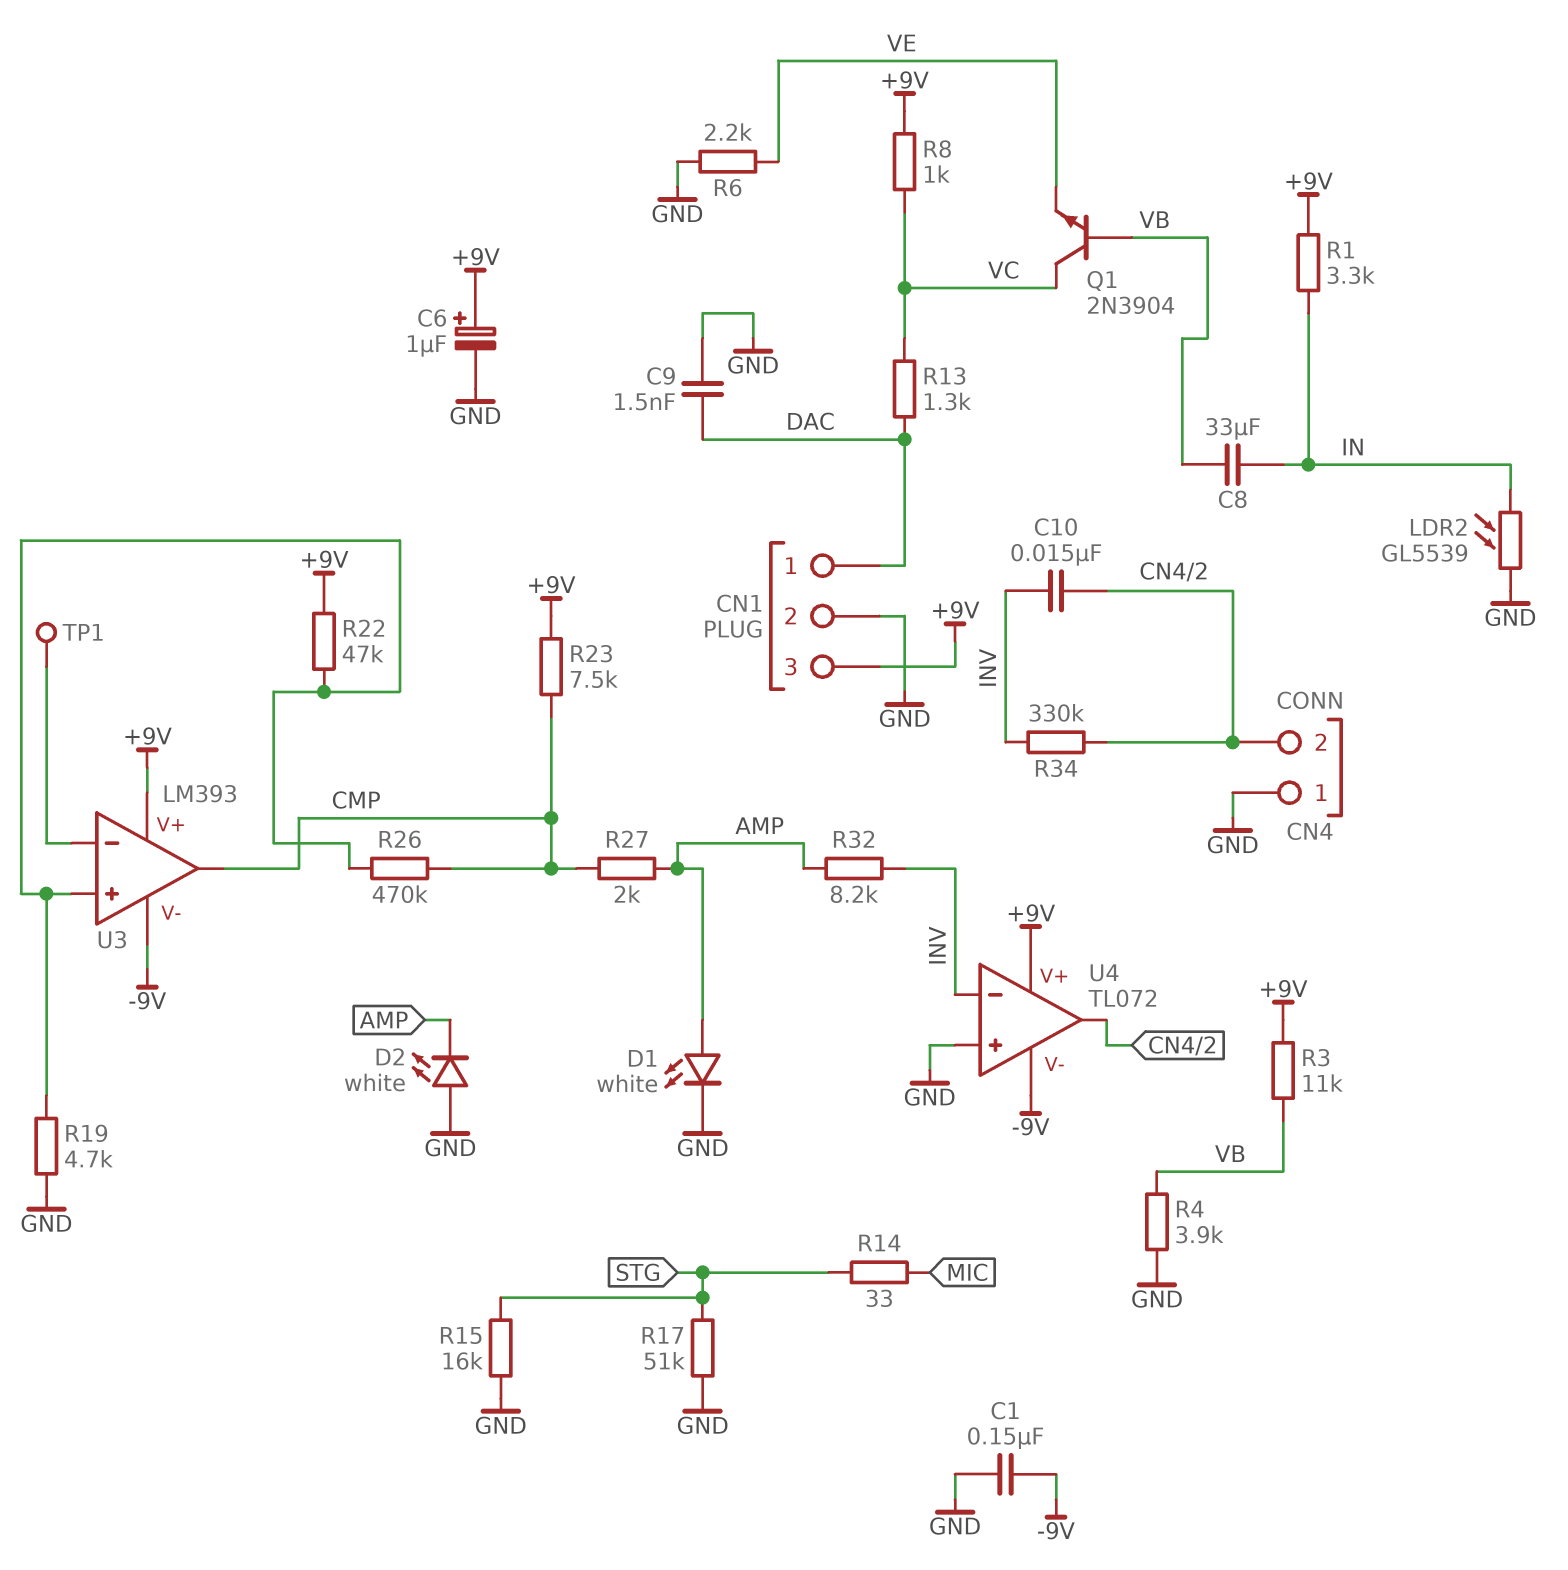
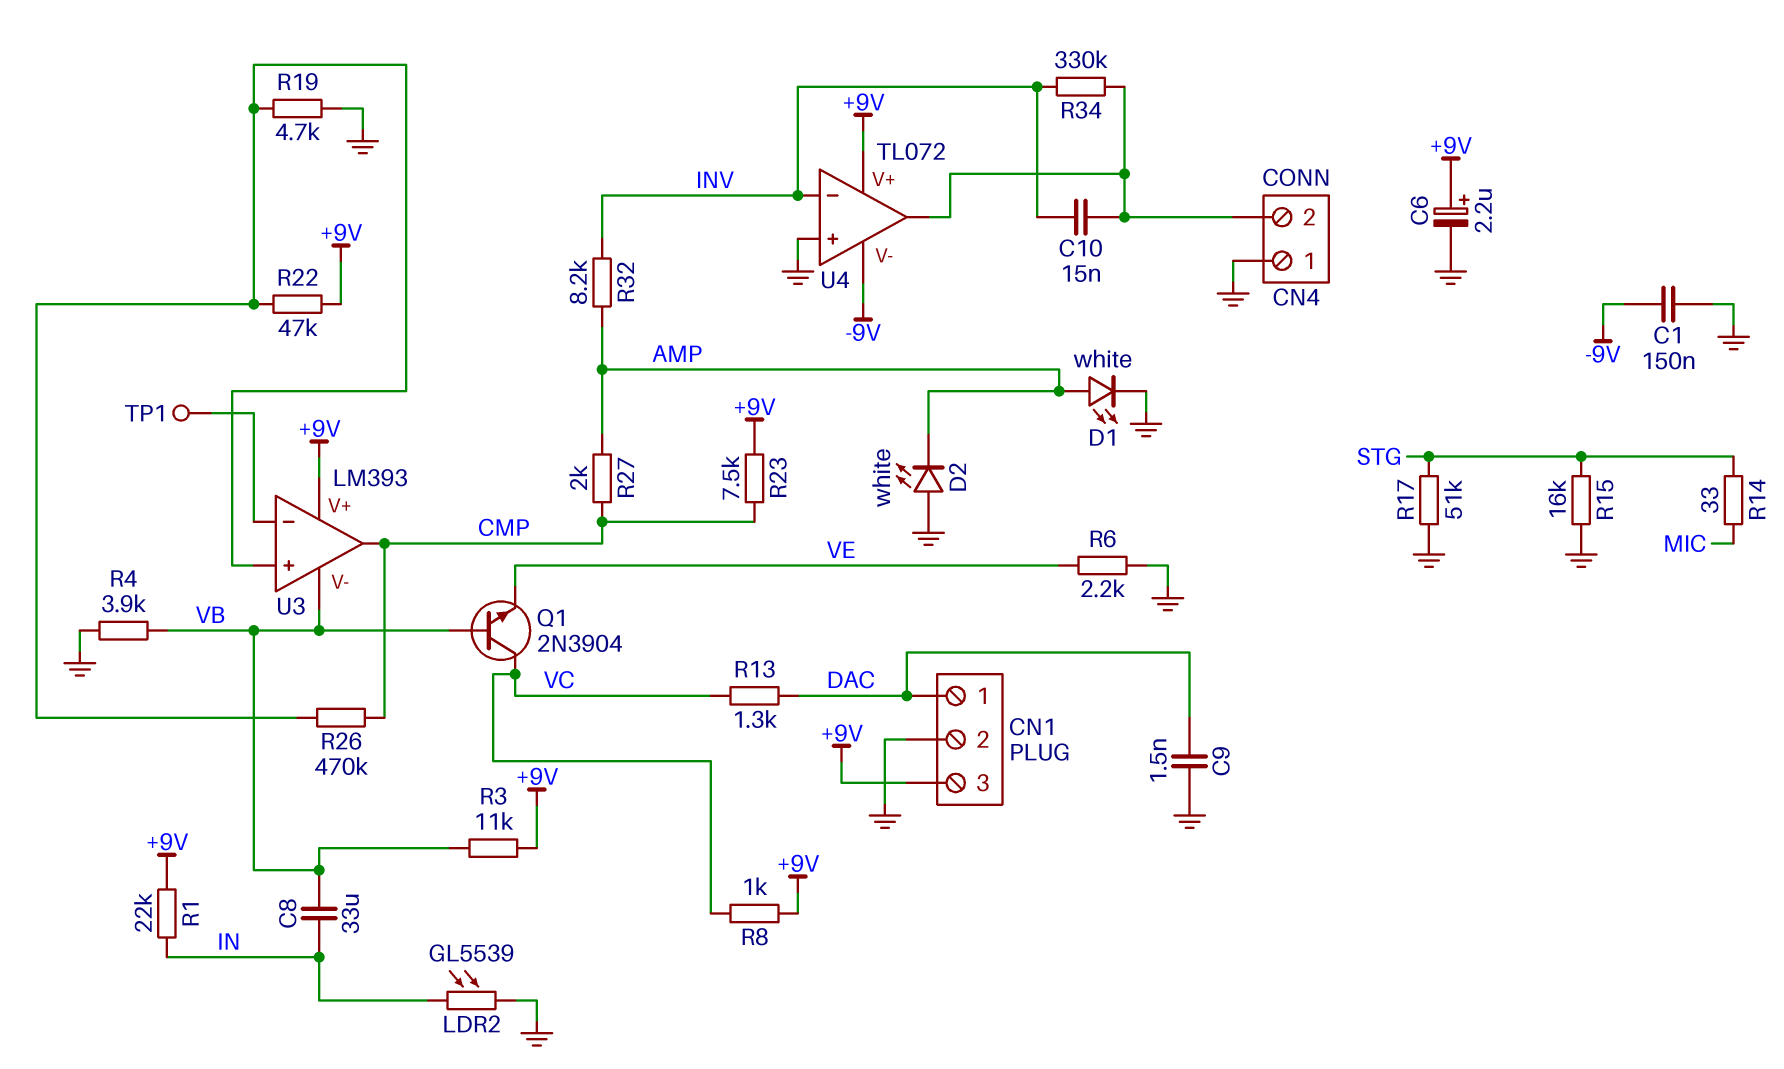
C6: 1uF (plus +9V, minus GND) -> 2.2uF (plus +9V, minus GND)
R1: 3.3k (+9V, IN) -> 22k (+9V, IN)
U3 pin V-: -9V -> VB

